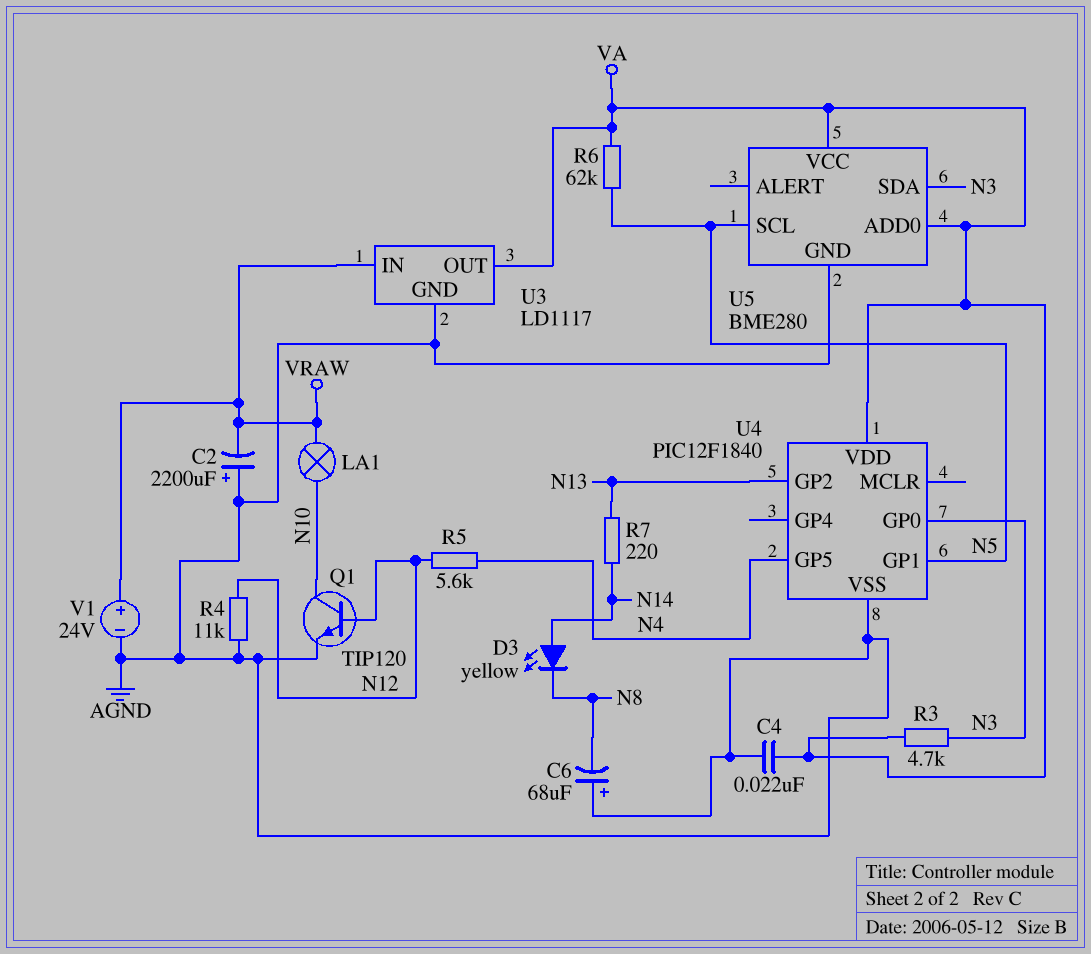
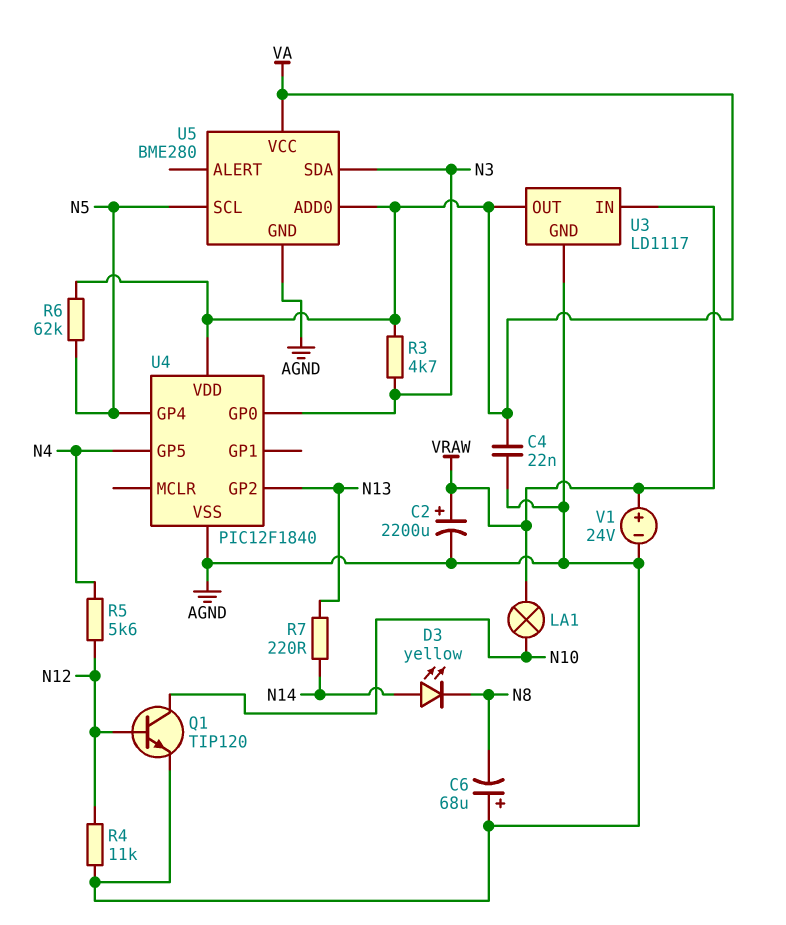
C2: 2200uF (plus AGND, minus VRAW) -> 2200uF (plus VRAW, minus AGND)
U4 pin GP1: N5 -> none
U4 pin GP4: none -> N5

